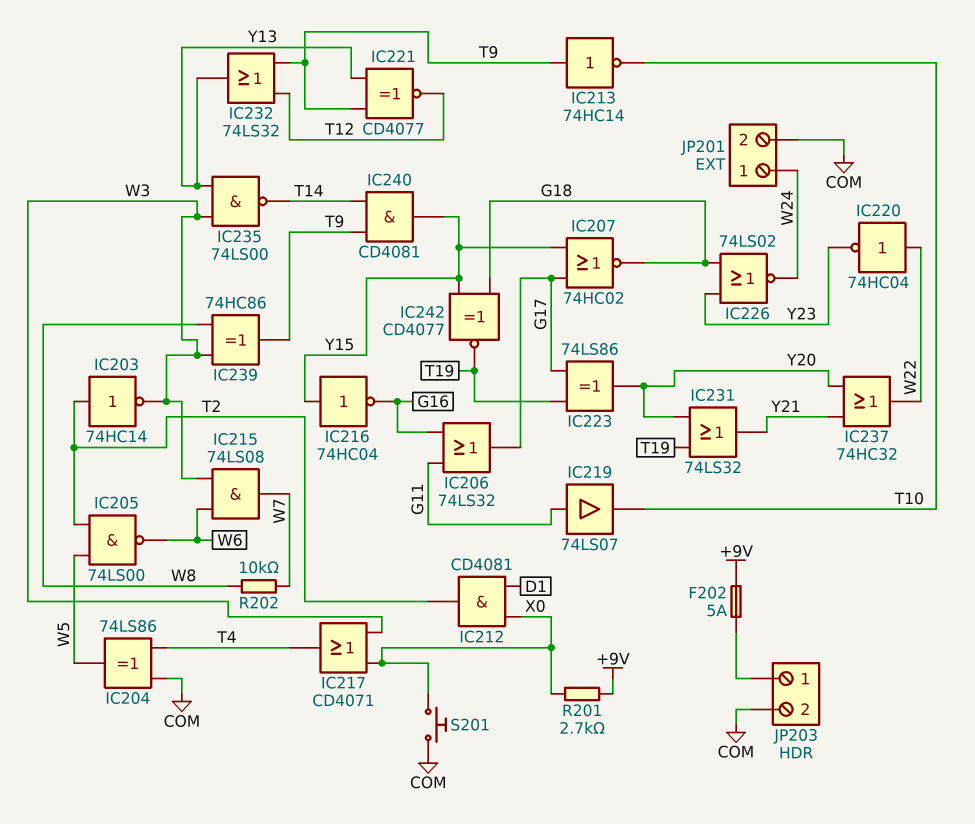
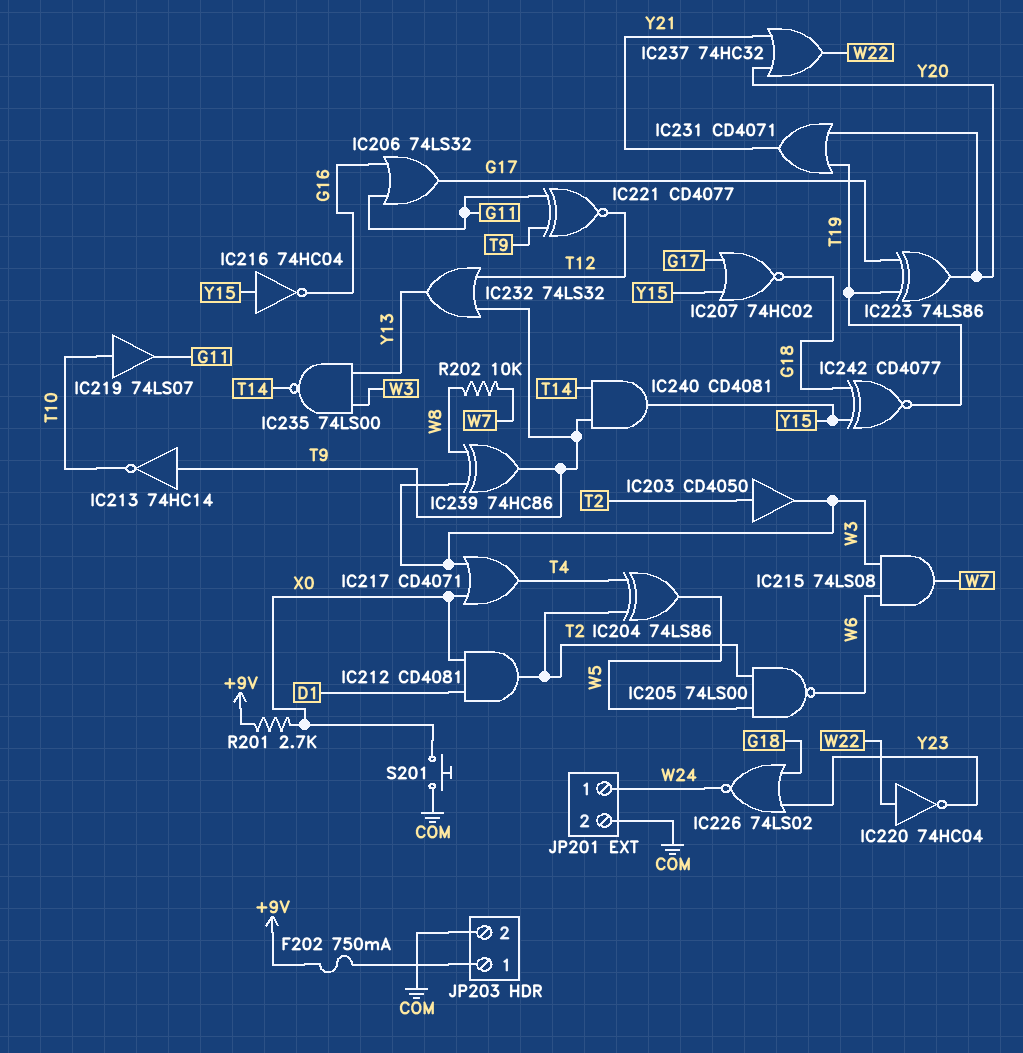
F202: 5A (+9V, JP203/1) -> 750mA (+9V, JP203/1)
IC203: NOT 74HC14 (in T2, out W3) -> buffer CD4050 (in T2, out W3)
IC204: XOR 74LS86 (in COM, in T4, out W5) -> XOR 74LS86 (in T2, in T4, out W5)
IC219: buffer 74LS07 (in G11, out T10) -> buffer 74LS07 (in T10, out G11)
IC221: XNOR CD4077 (in T9, in Y13, out T12) -> XNOR CD4077 (in G11, in T9, out T12)
IC231: OR 74LS32 (in T19, in Y20, out Y21) -> OR CD4071 (in T19, in Y20, out Y21)

